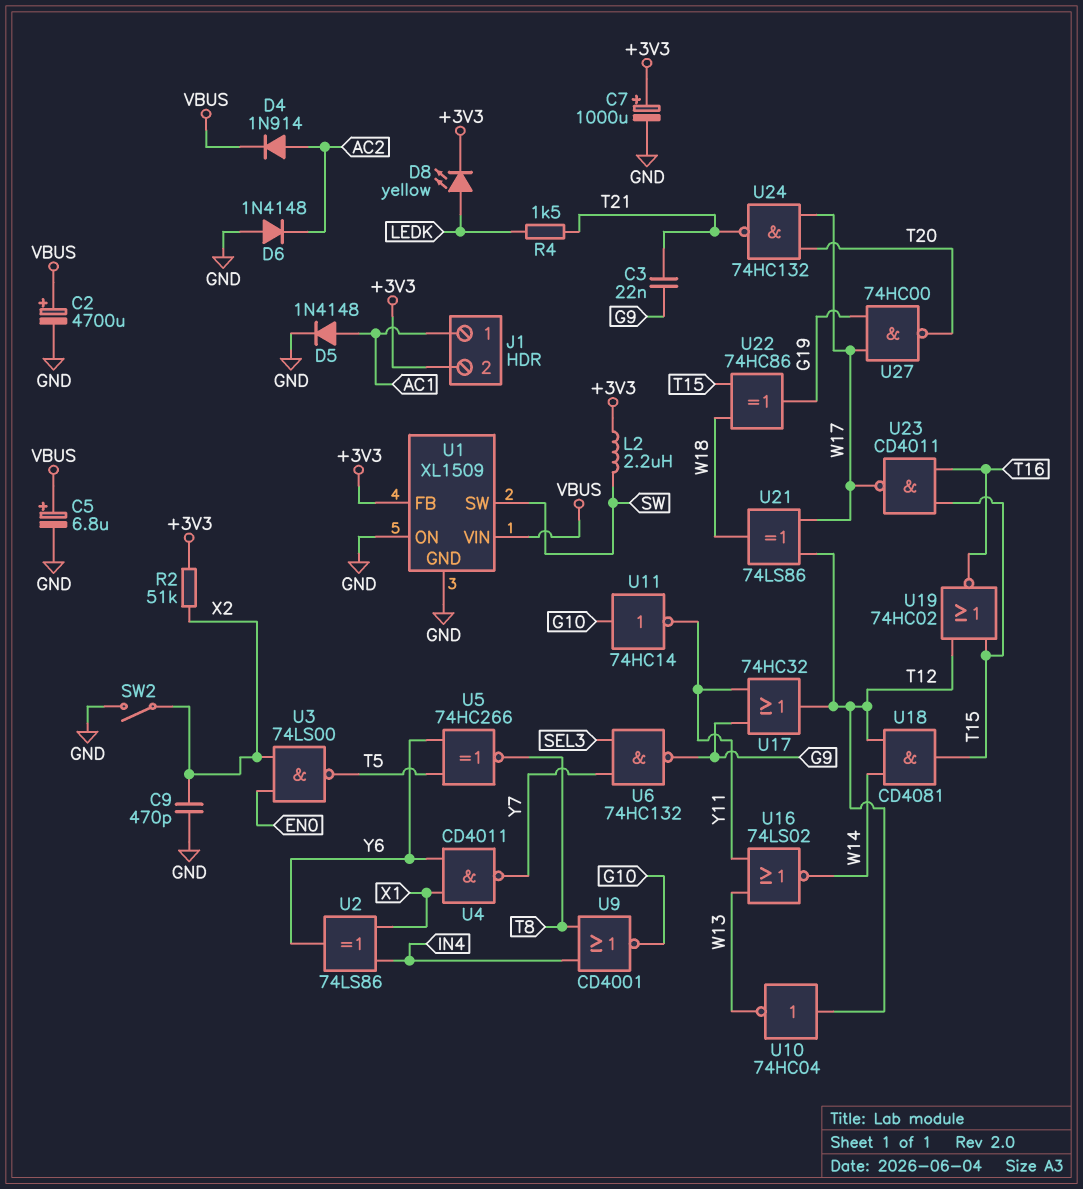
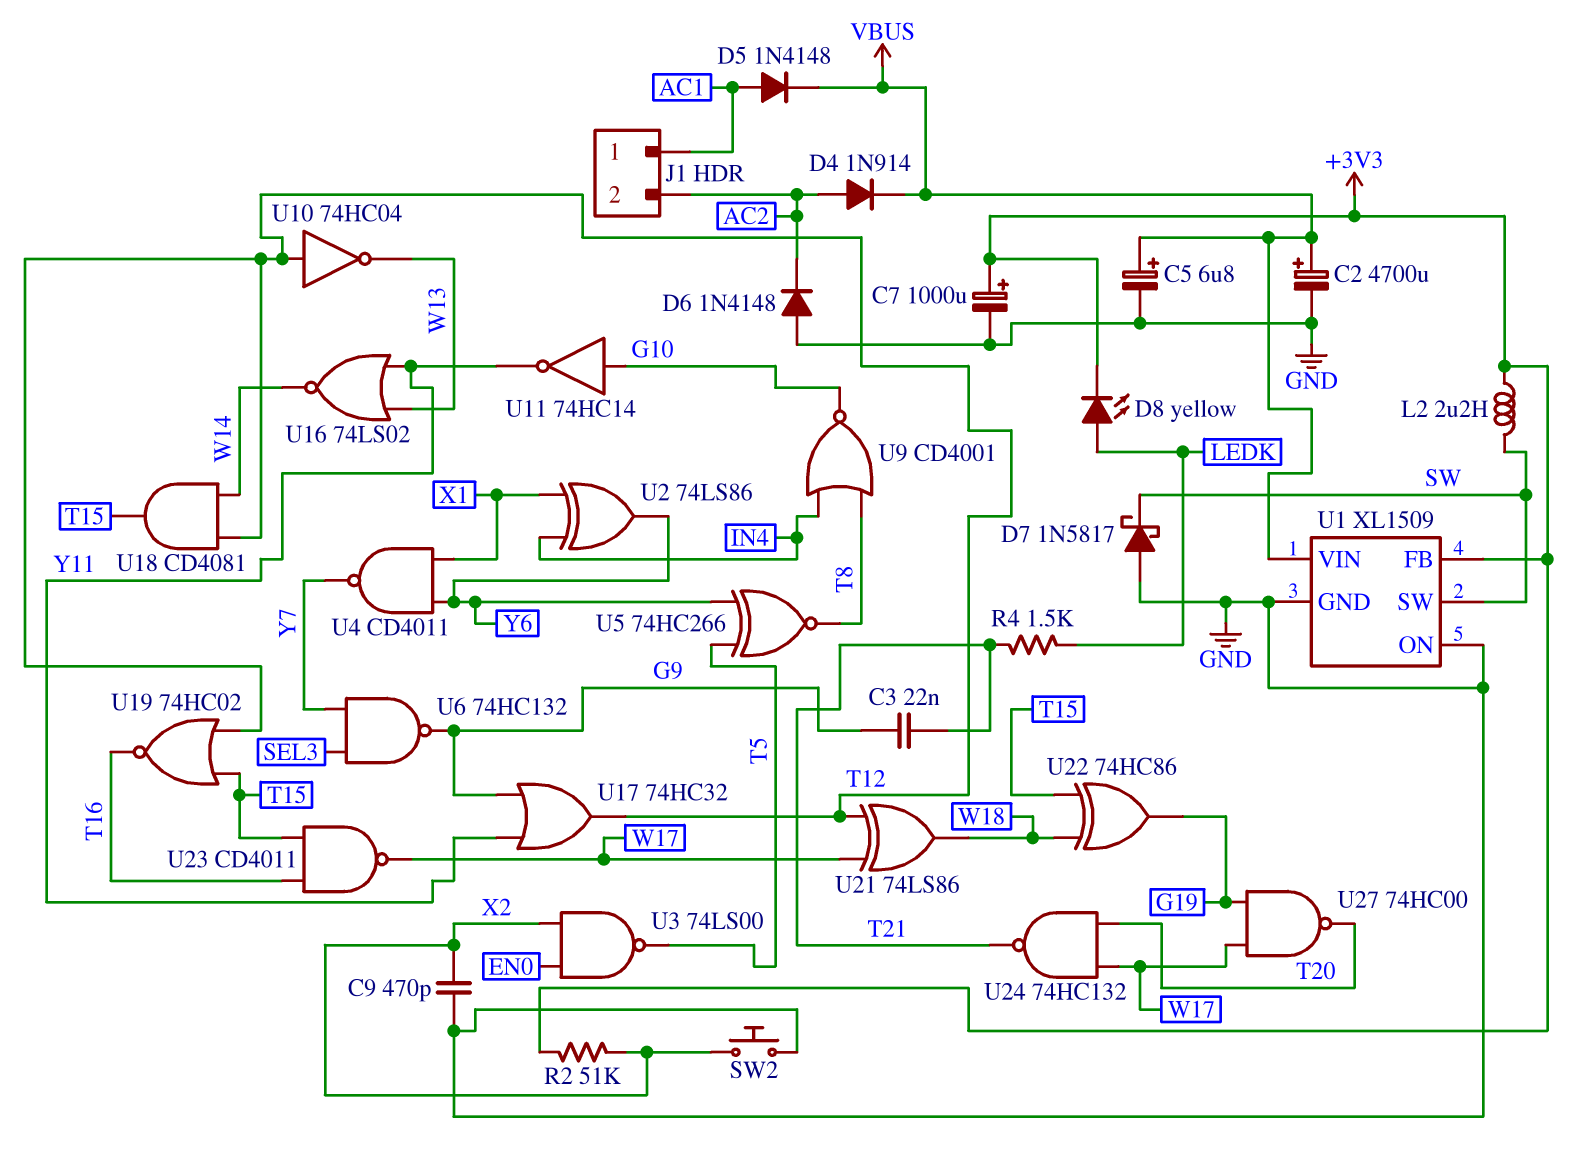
D5: diode 1N4148 (A AC1, K GND) -> diode 1N4148 (A AC1, K VBUS)
D7: none -> schottky 1N5817 (A GND, K SW)
J1 pin 2: +3V3 -> AC2
SW2: switch (GND, X2) -> button (GND, X2)

